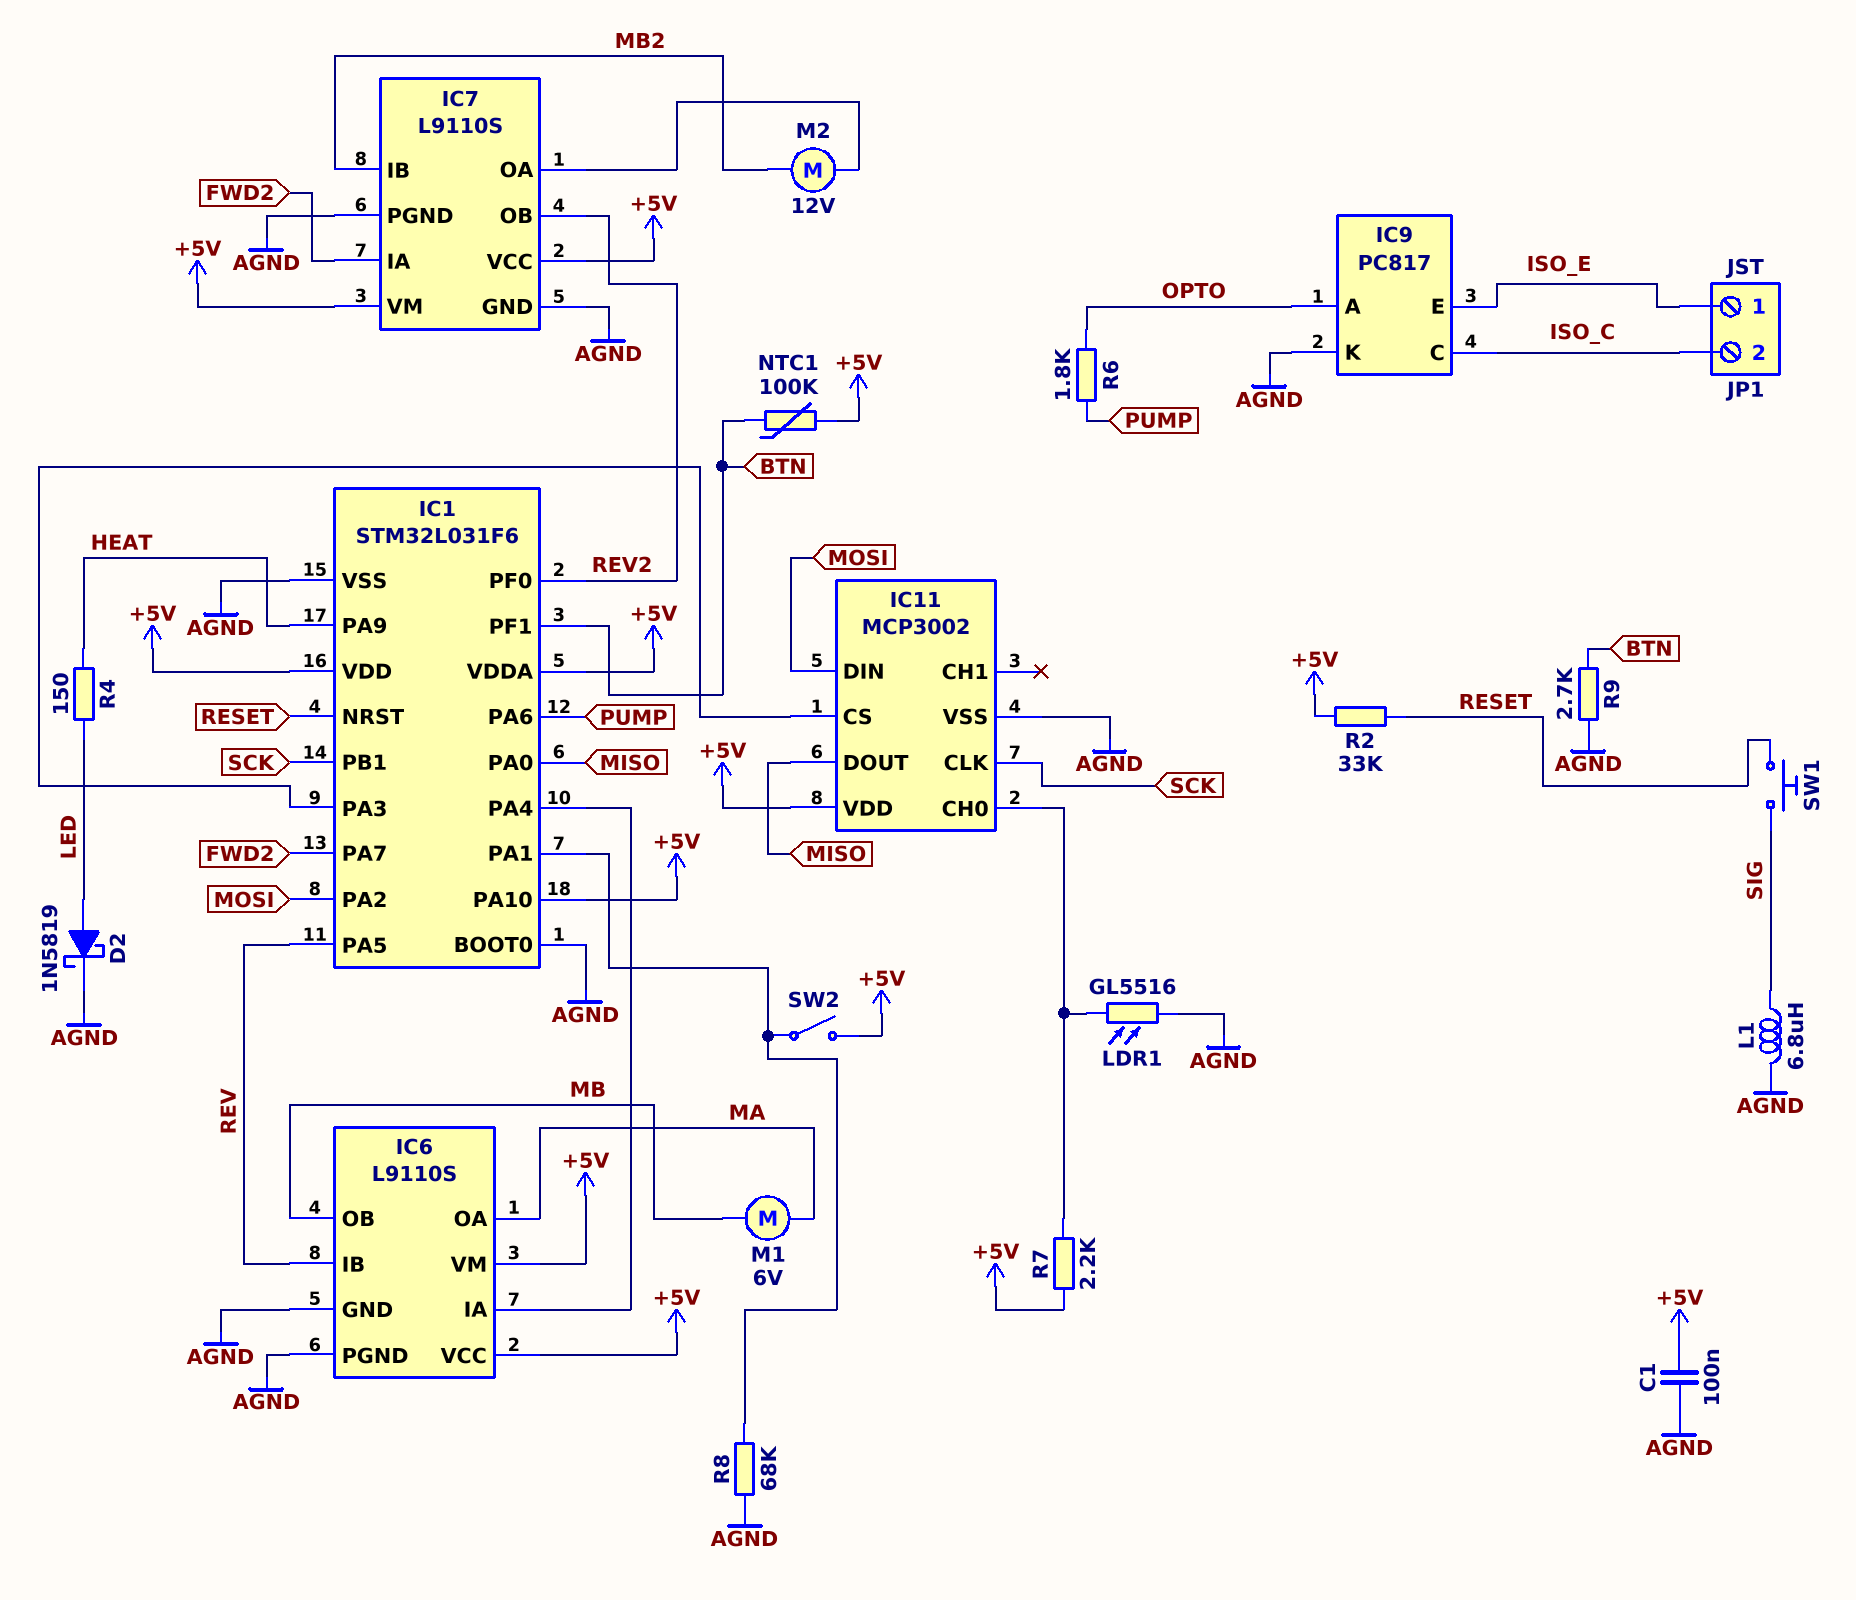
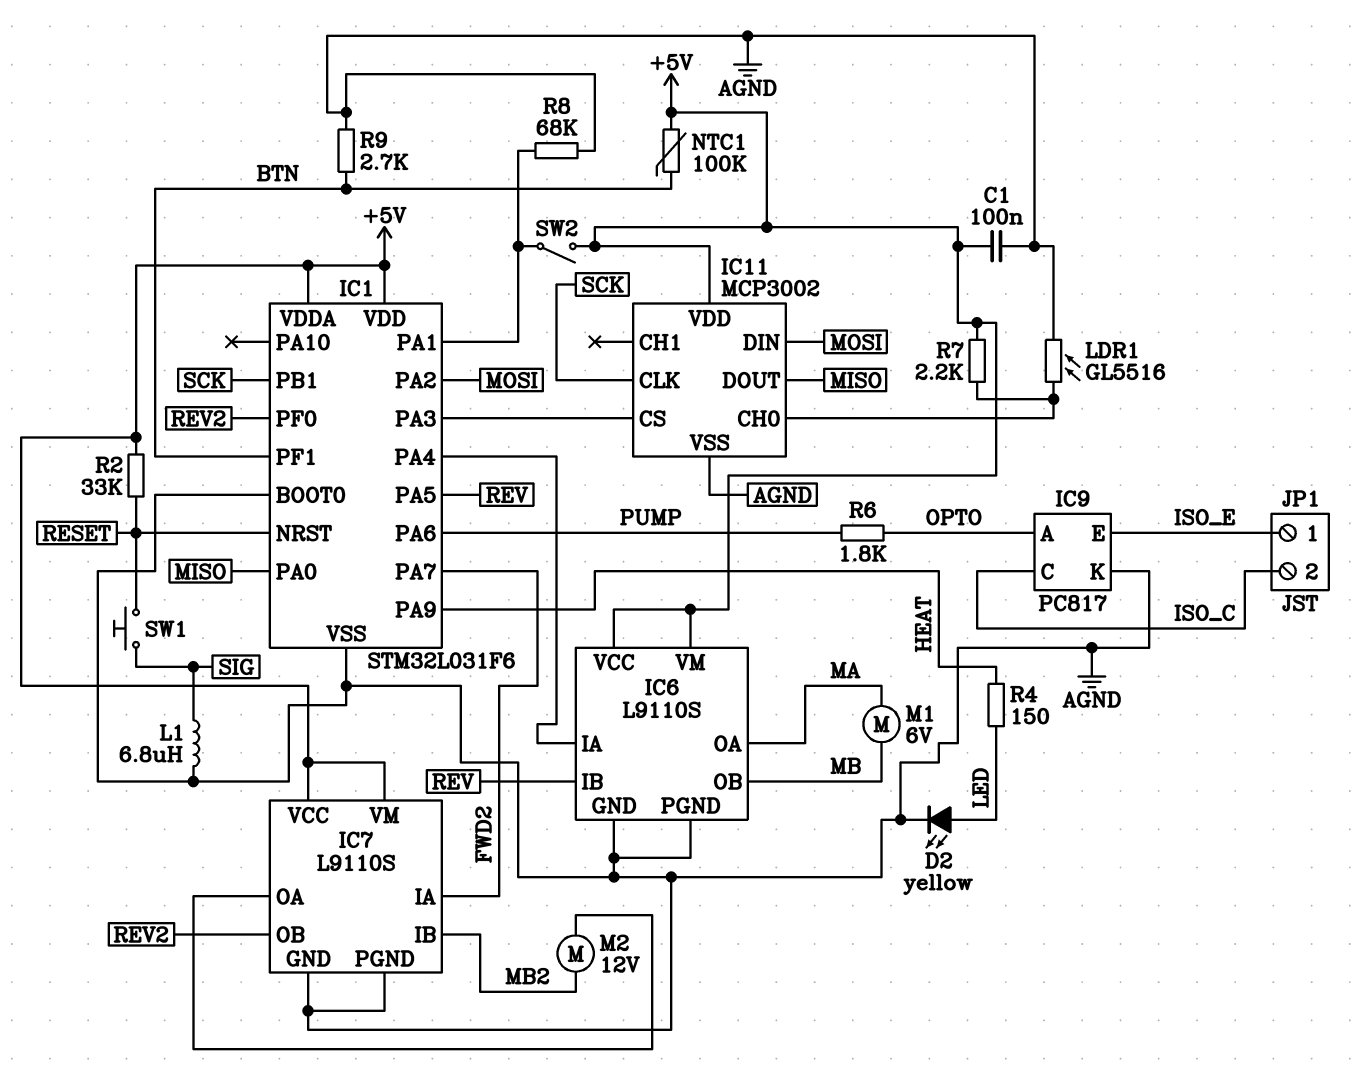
D2: schottky 1N5819 (A LED, K AGND) -> LED yellow (A LED, K AGND)
IC1 pin PA10: +5V -> none

